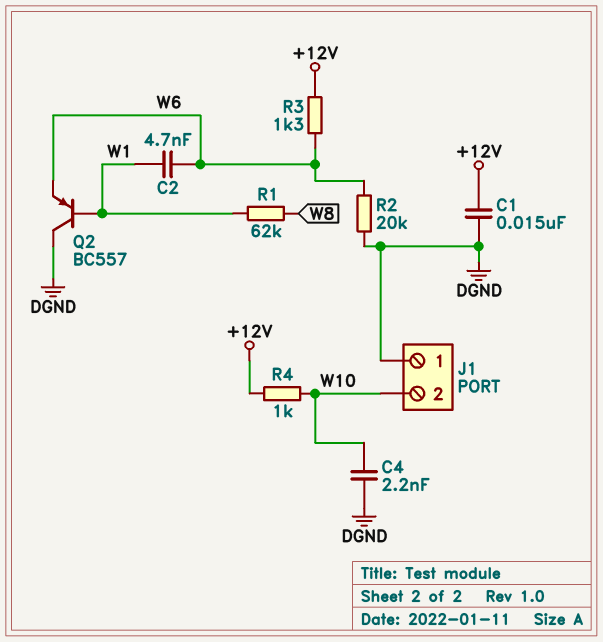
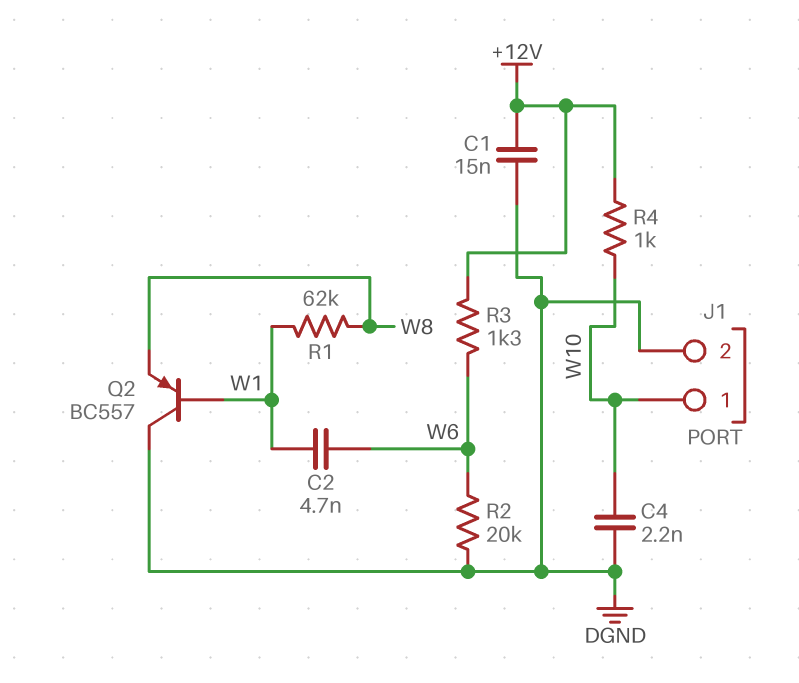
J1 pin 1: DGND -> W10
J1 pin 2: W10 -> DGND
Q2: PNP BC557 (B W1, C DGND, E W6) -> PNP BC557 (B W1, C DGND, E W8)

